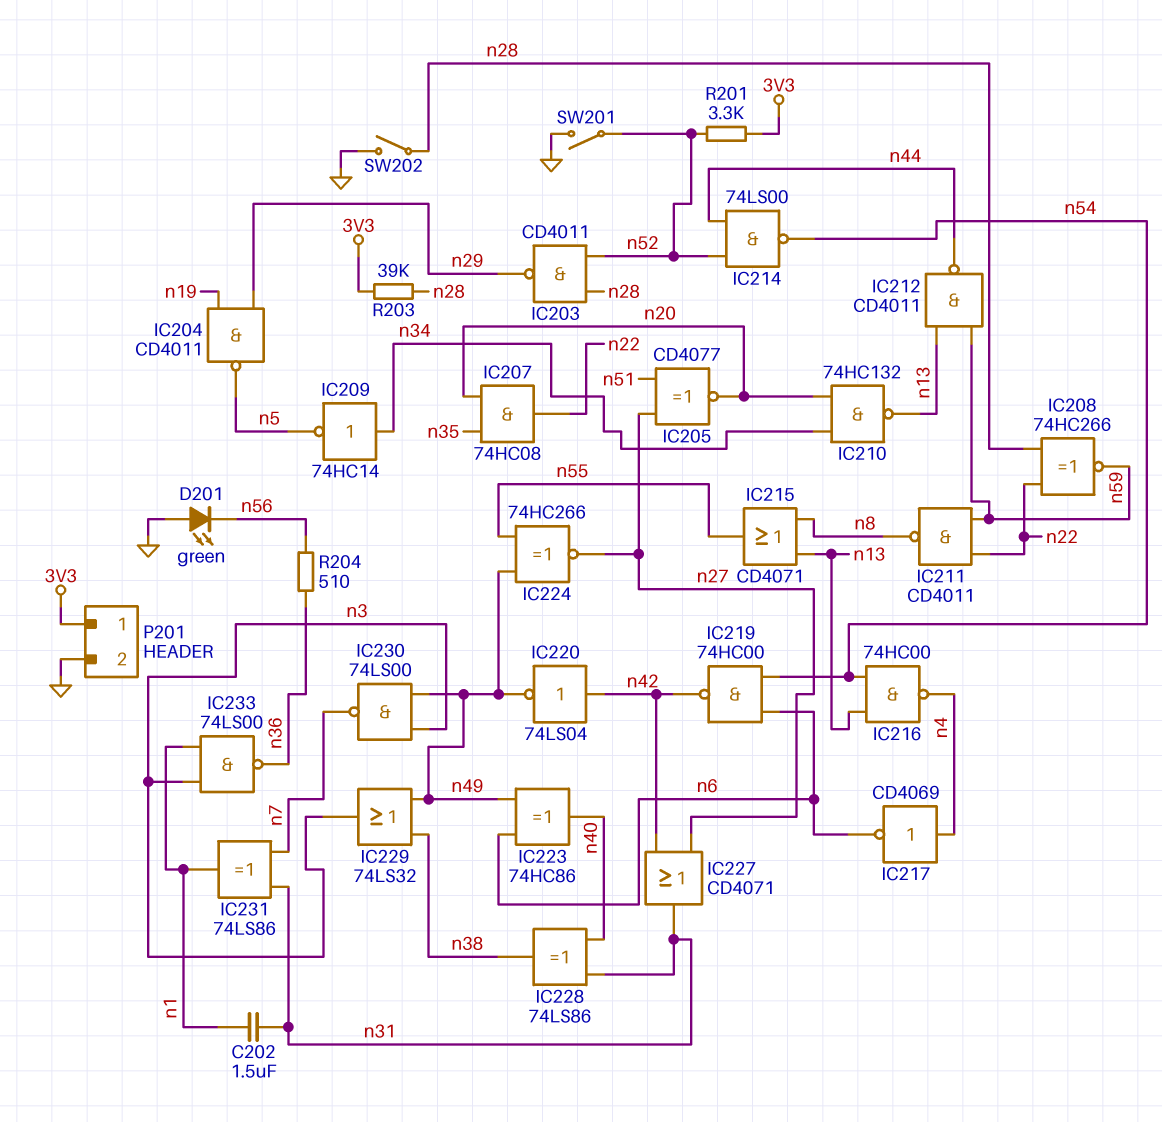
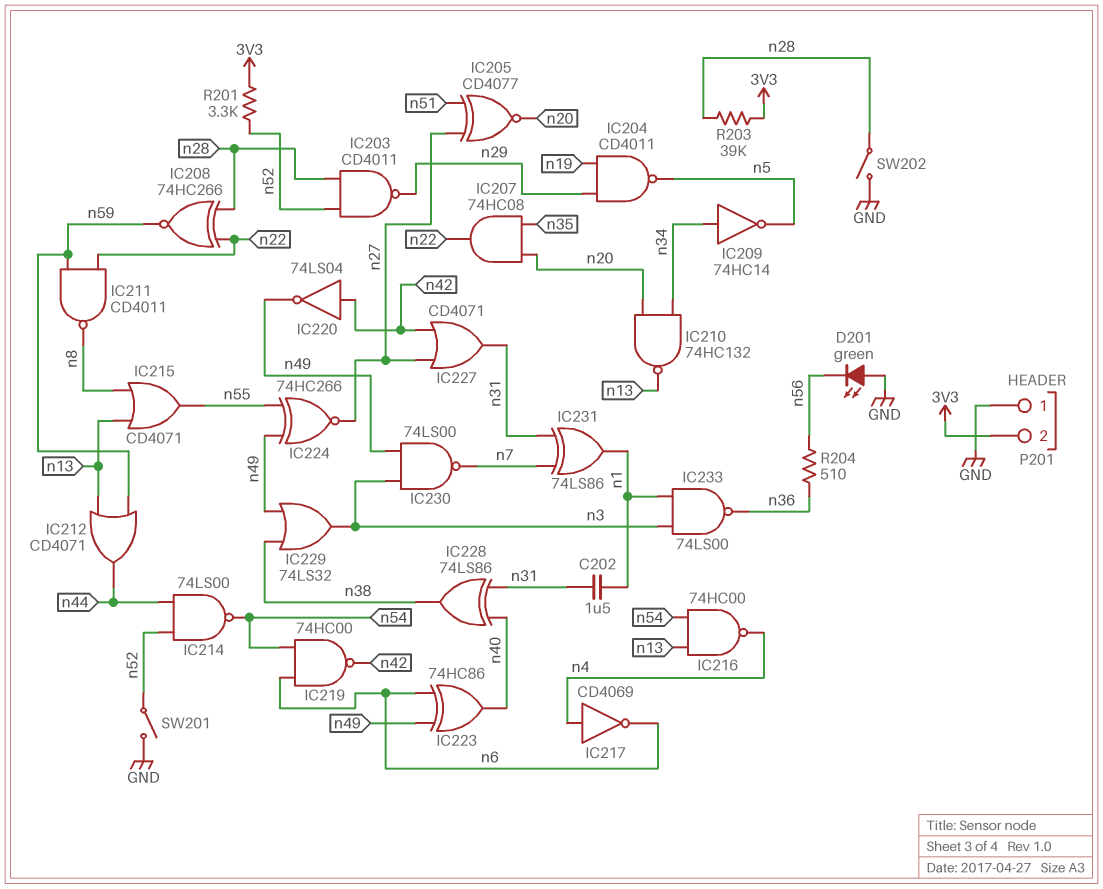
IC212: NAND CD4011 (in n13, in n59, out n44) -> OR CD4071 (in n13, in n59, out n44)
P201 pin 1: 3V3 -> GND
P201 pin 2: GND -> 3V3

